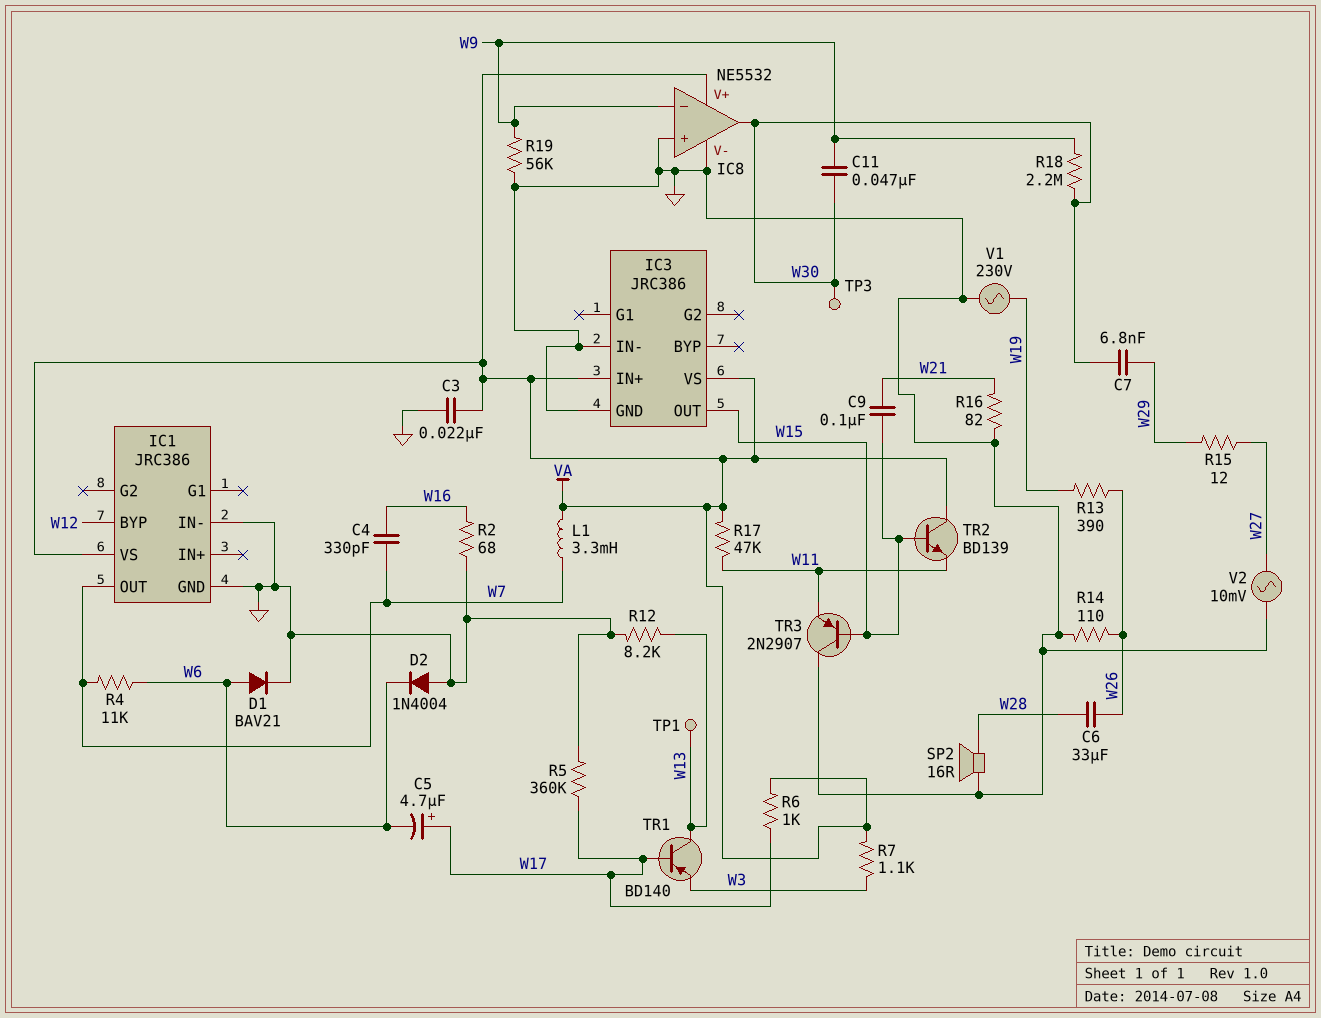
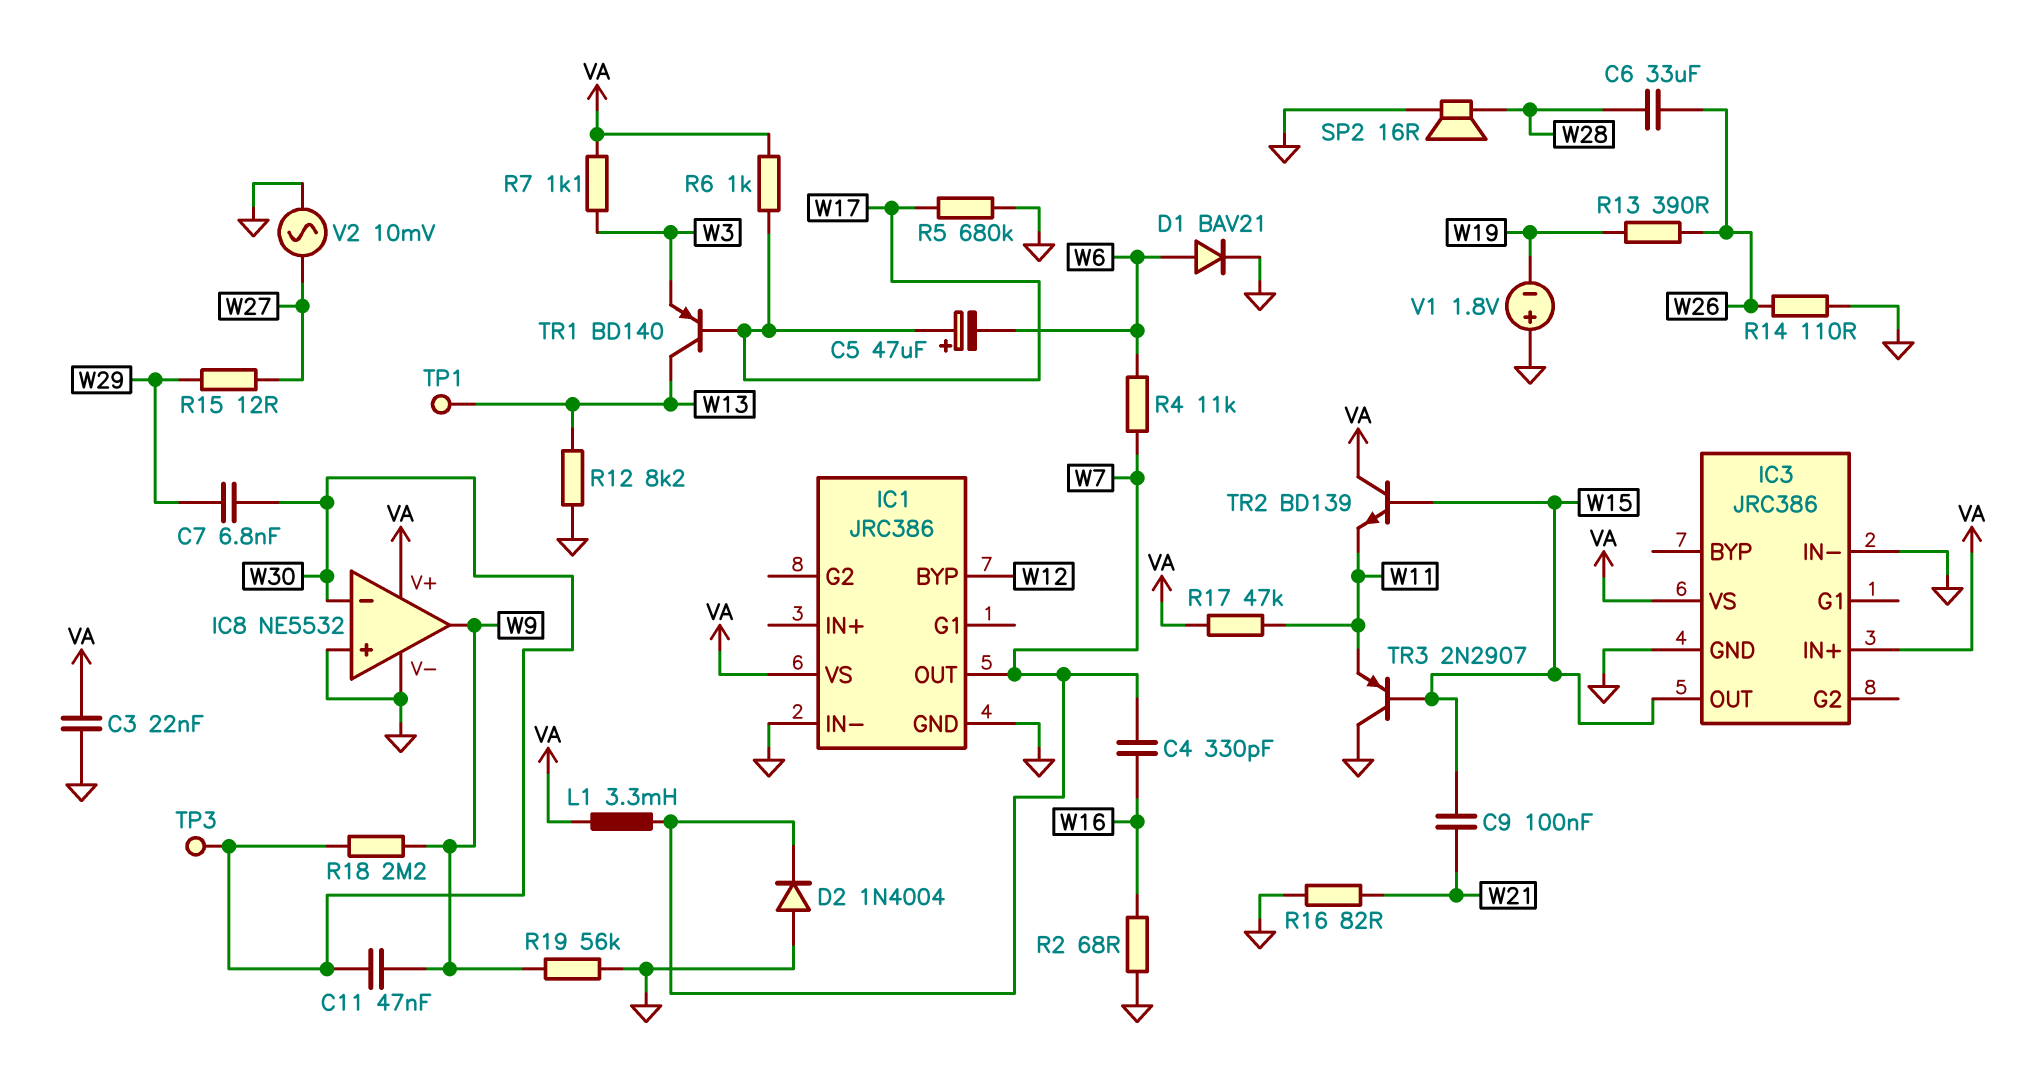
C5: 4.7uF (plus W17, minus W6) -> 47uF (plus W17, minus W6)
D2: diode 1N4004 (A GND, K W6) -> diode 1N4004 (A GND, K W7)
IC8 pin in-: W9 -> W30
IC8 pin out: W30 -> W9
R5: 360k (GND, W17) -> 680k (GND, W17)
V1: AC 230V (GND, W19) -> 1.8V (plus GND, minus W19)

